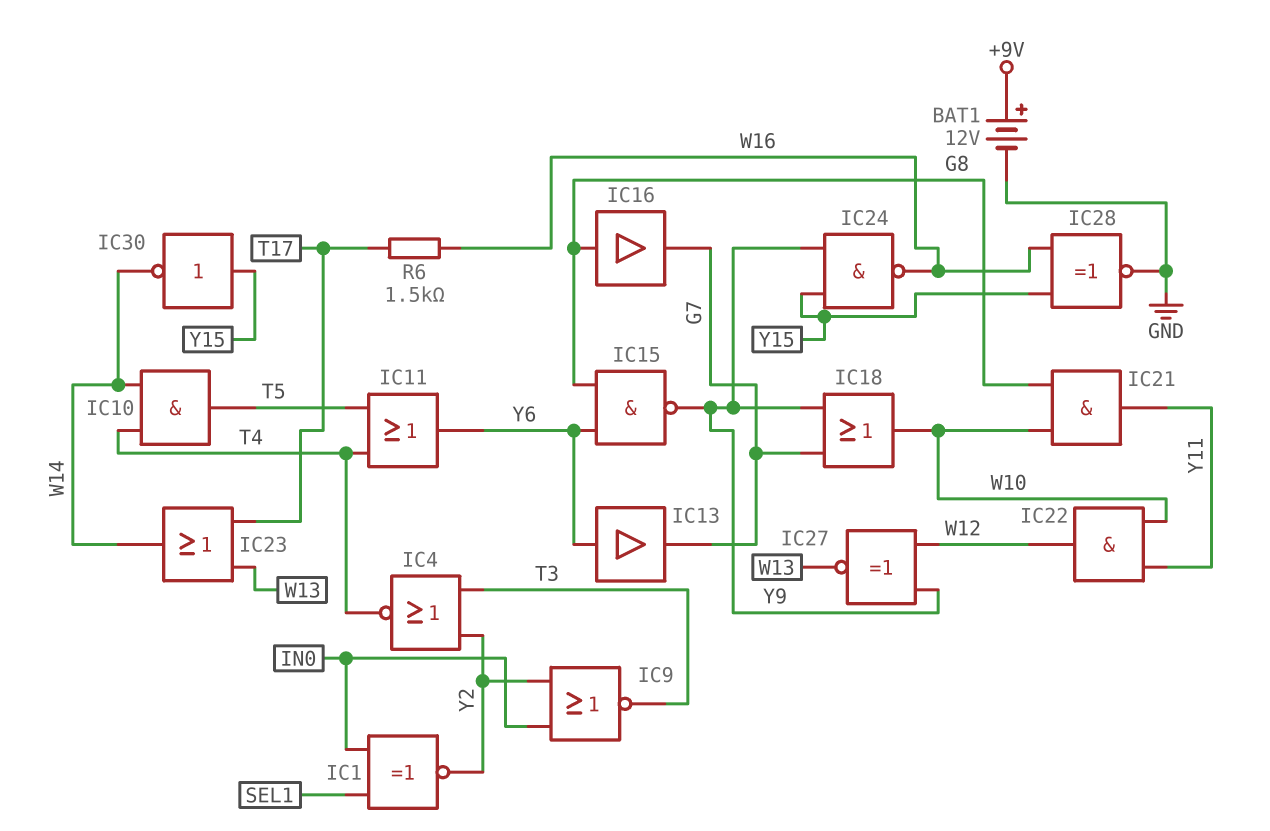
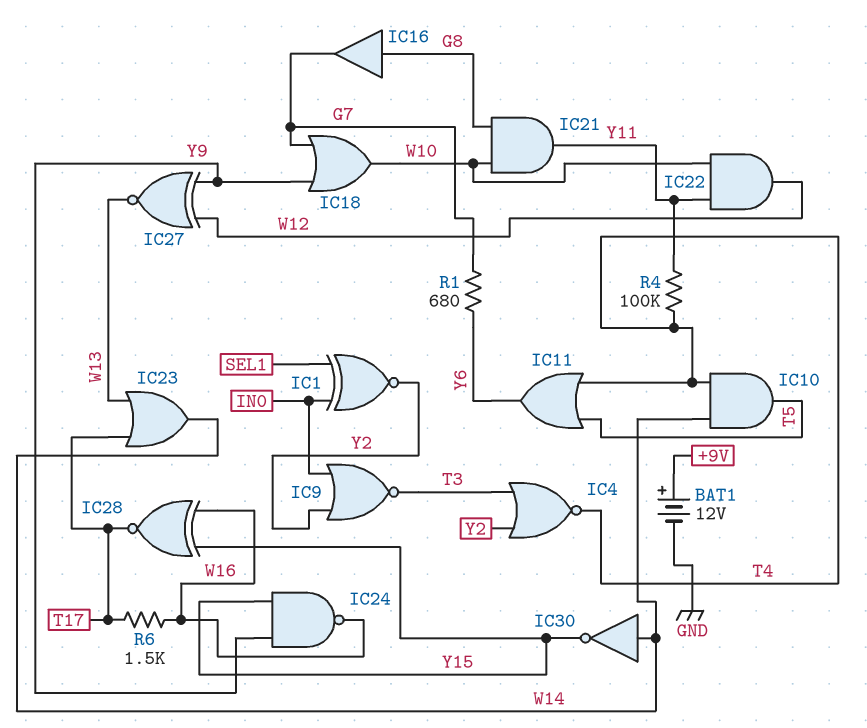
IC13: buffer (in Y6, out G7) -> none
IC15: NAND (in G8, in Y6, out Y9) -> none
IC28: XNOR (in W16, in Y15, out GND) -> XNOR (in W16, in Y15, out T17)
IC30: NOT (in Y15, out W14) -> NOT (in W14, out Y15)
R1: none -> 680 (G7, Y6)
R4: none -> 100k (T4, Y11)

